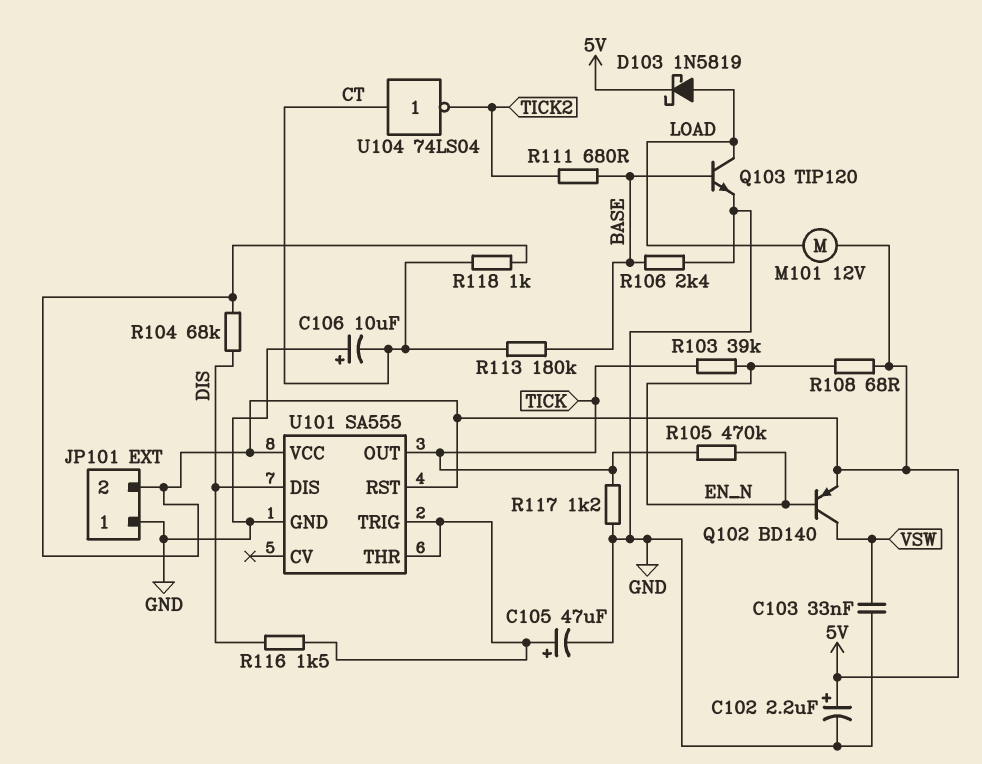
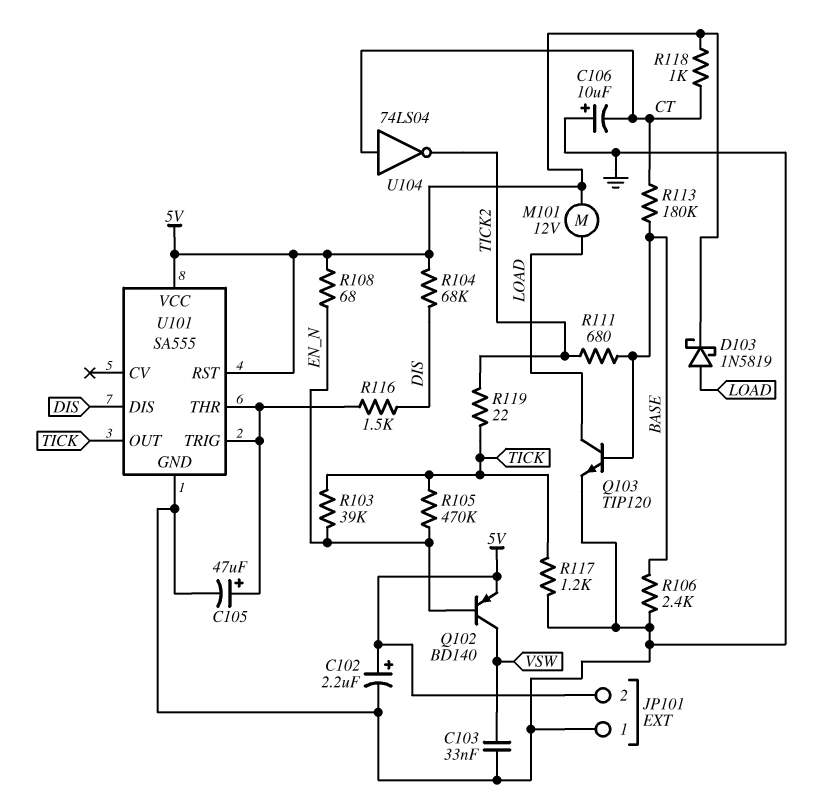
R119: none -> 22 (TICK, TICK2)

